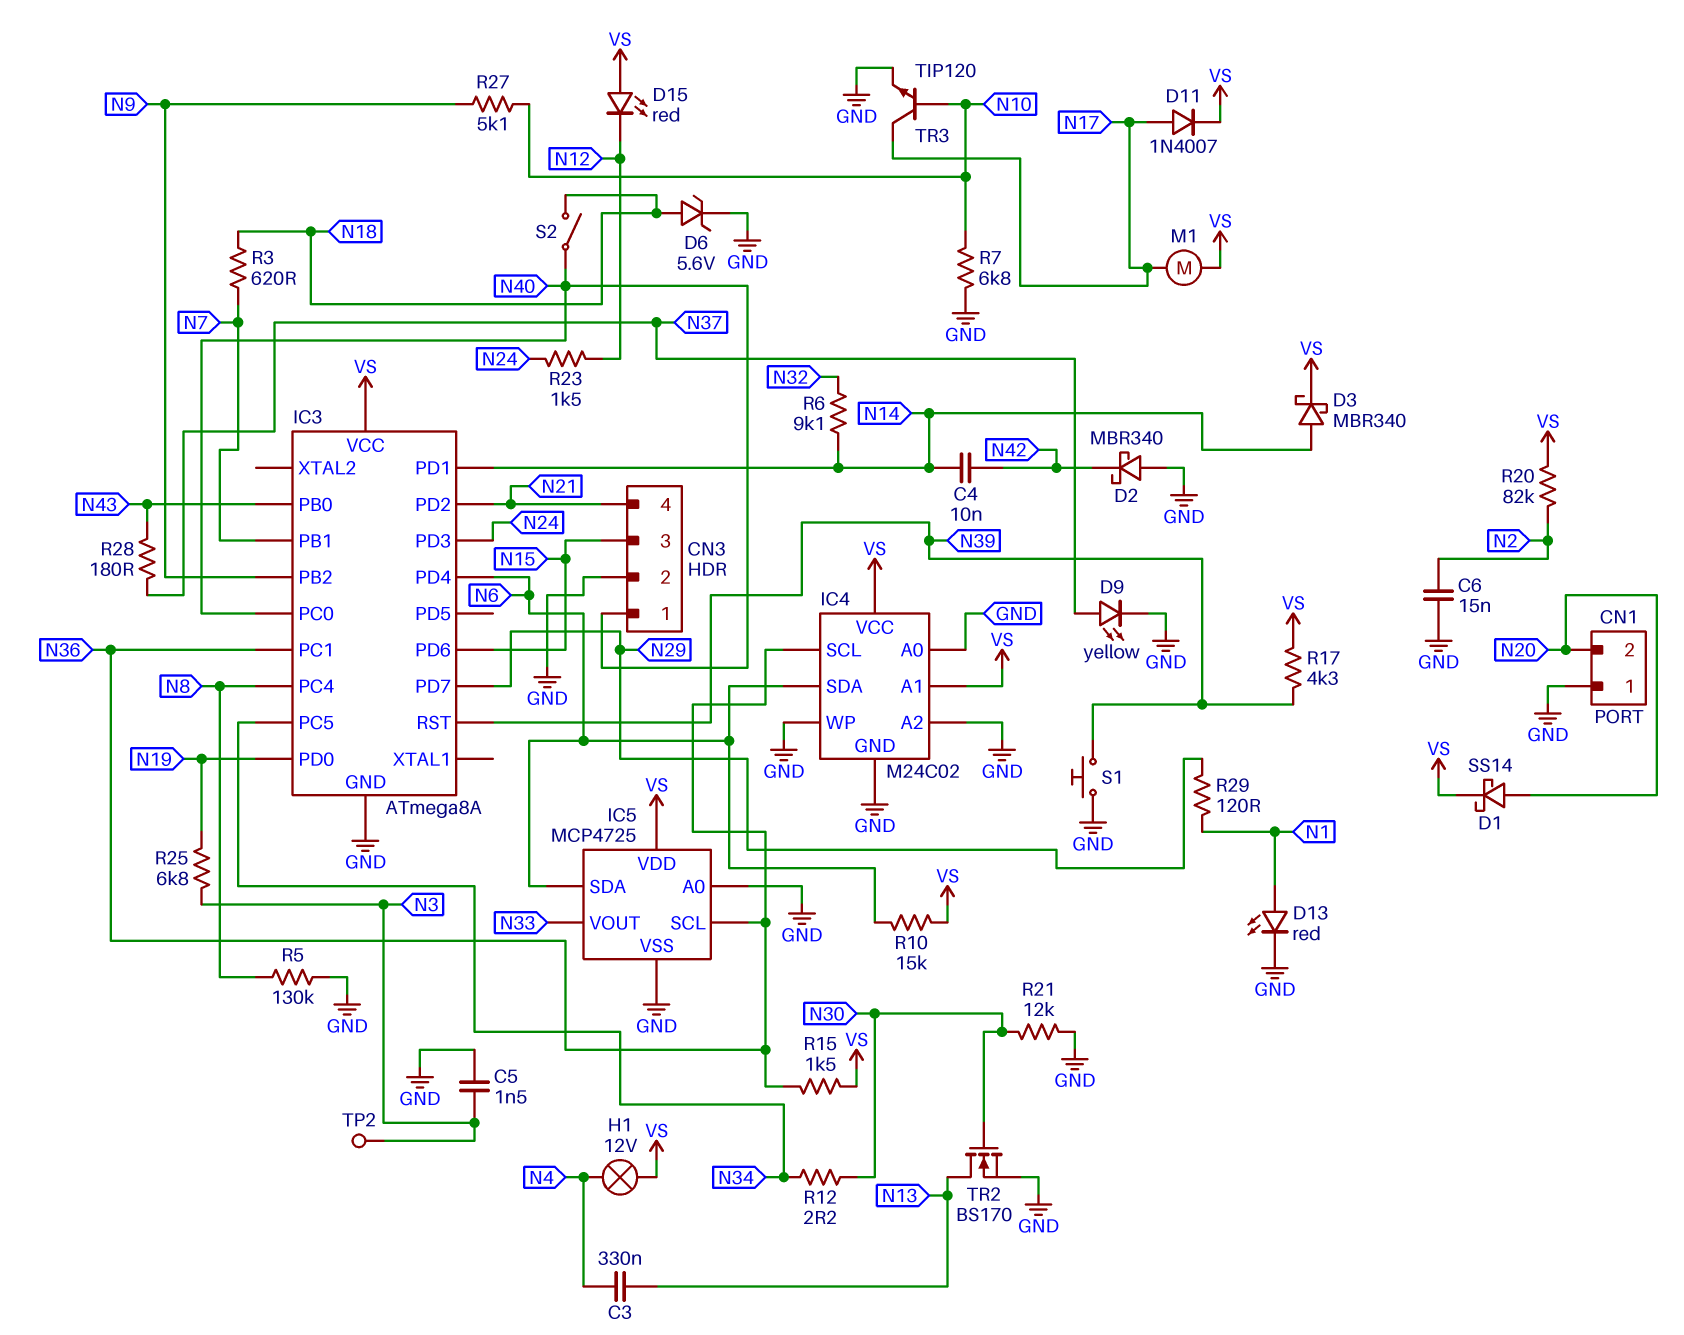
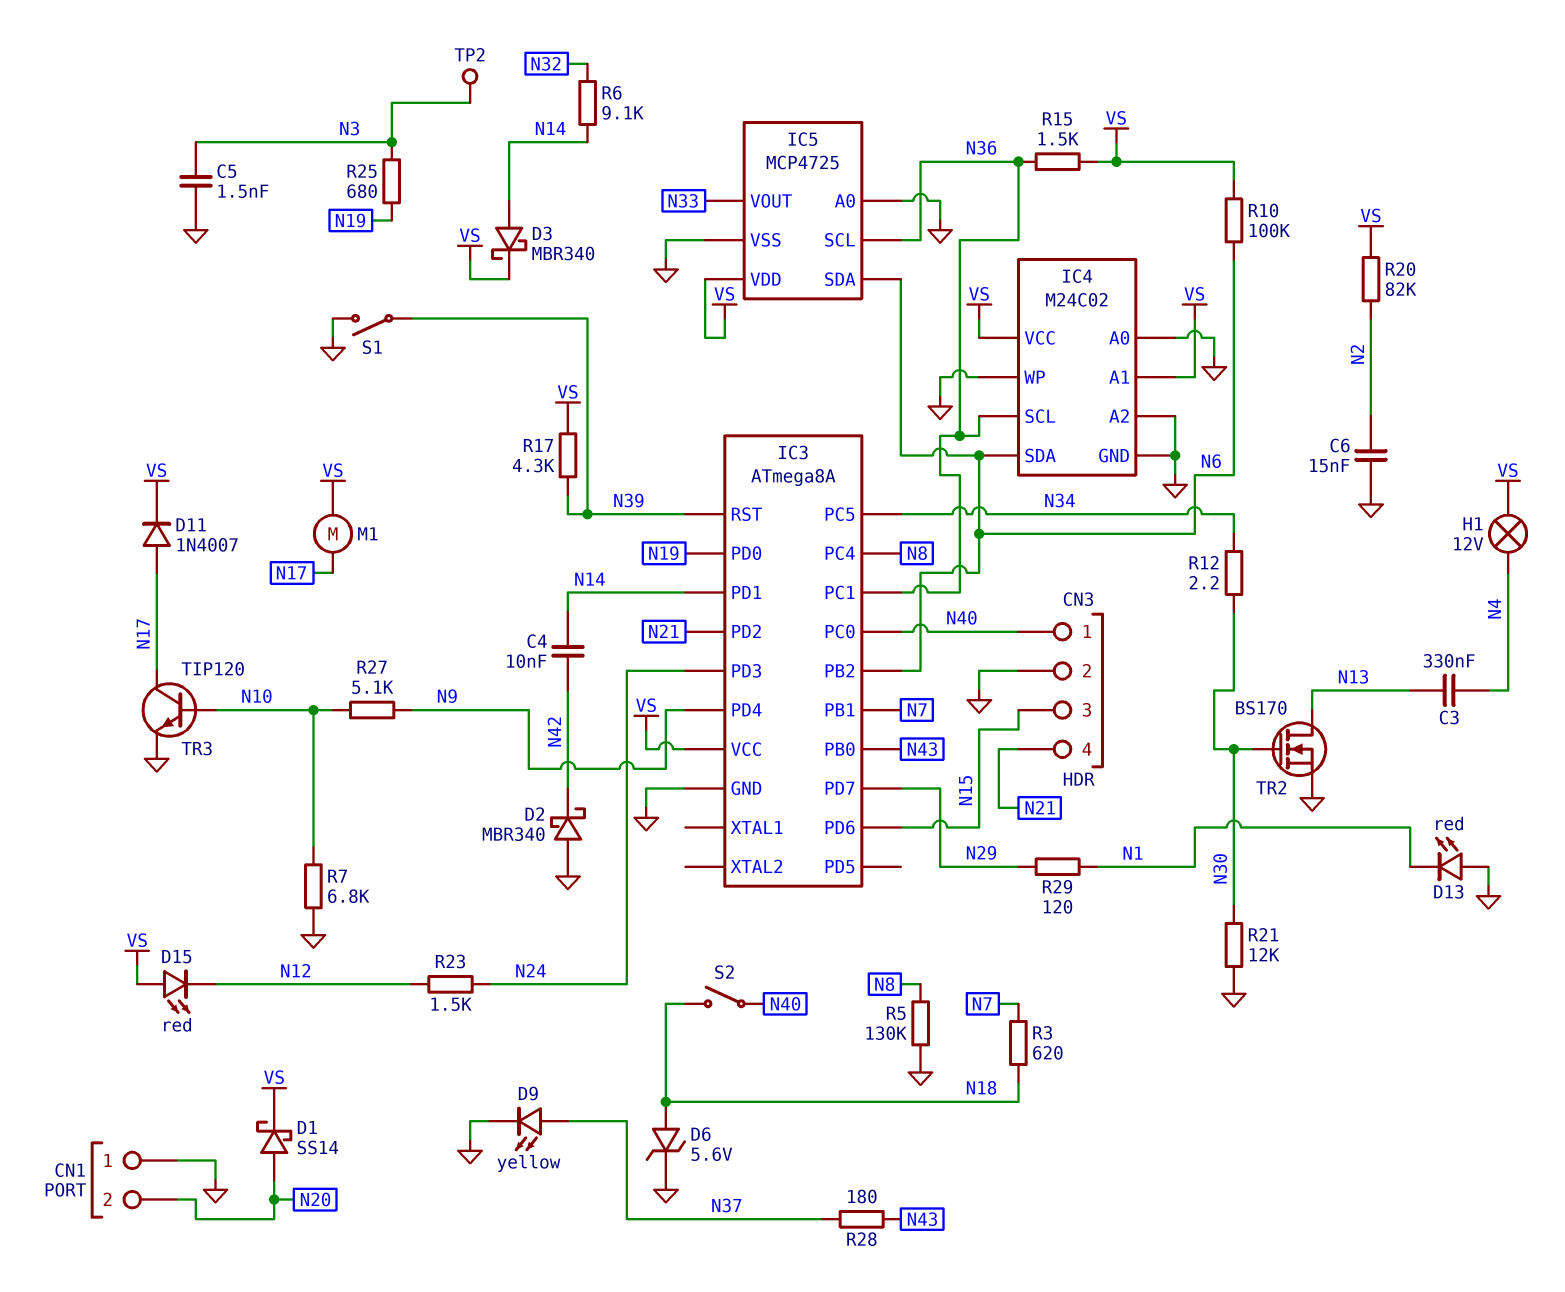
D13: LED red (A N1, K GND) -> LED red (A GND, K N1)
IC3 pin PB2: N9 -> N6
IC3 pin PD4: N6 -> N9
R10: 15k (N6, VS) -> 100k (N6, VS)
R25: 6.8k (N3, N19) -> 680 (N3, N19)
S1: button (GND, N39) -> switch (GND, N39)

